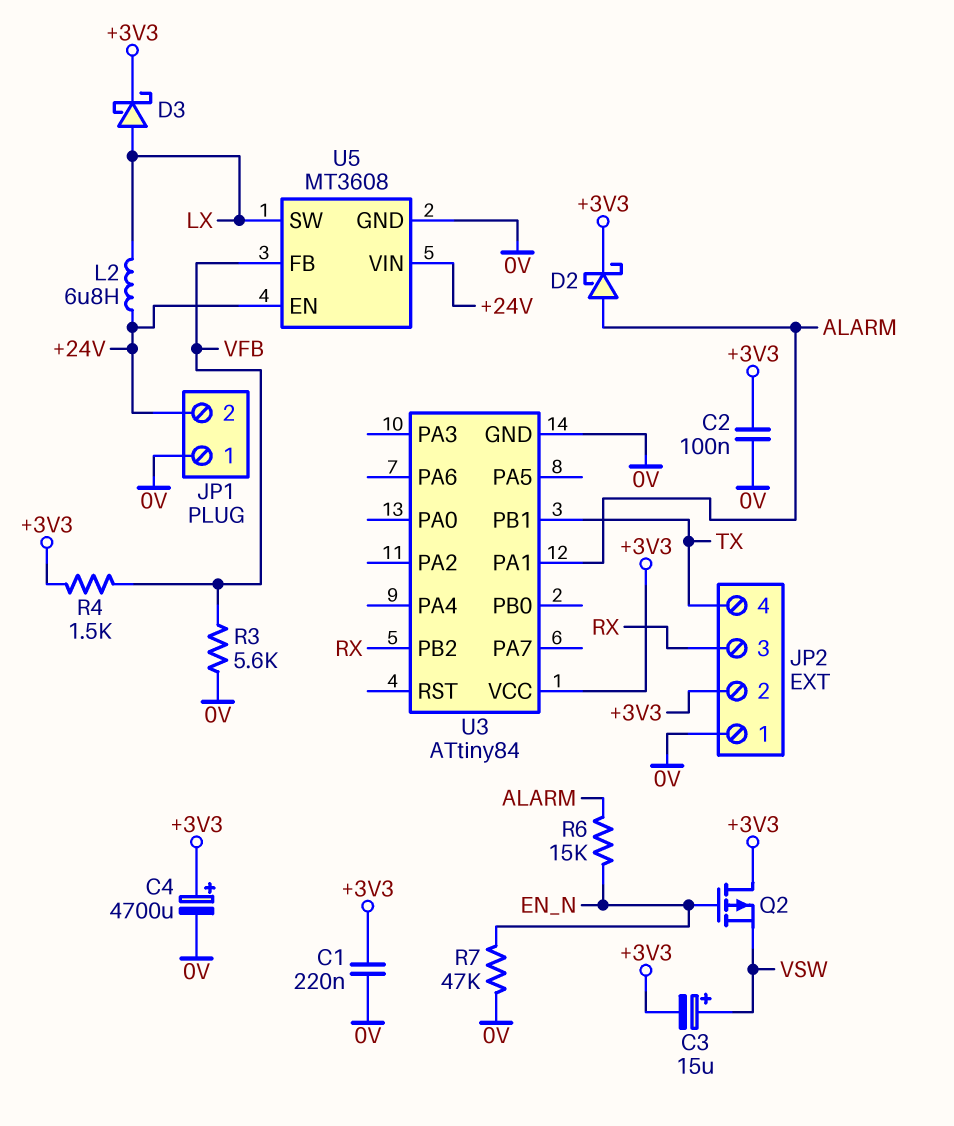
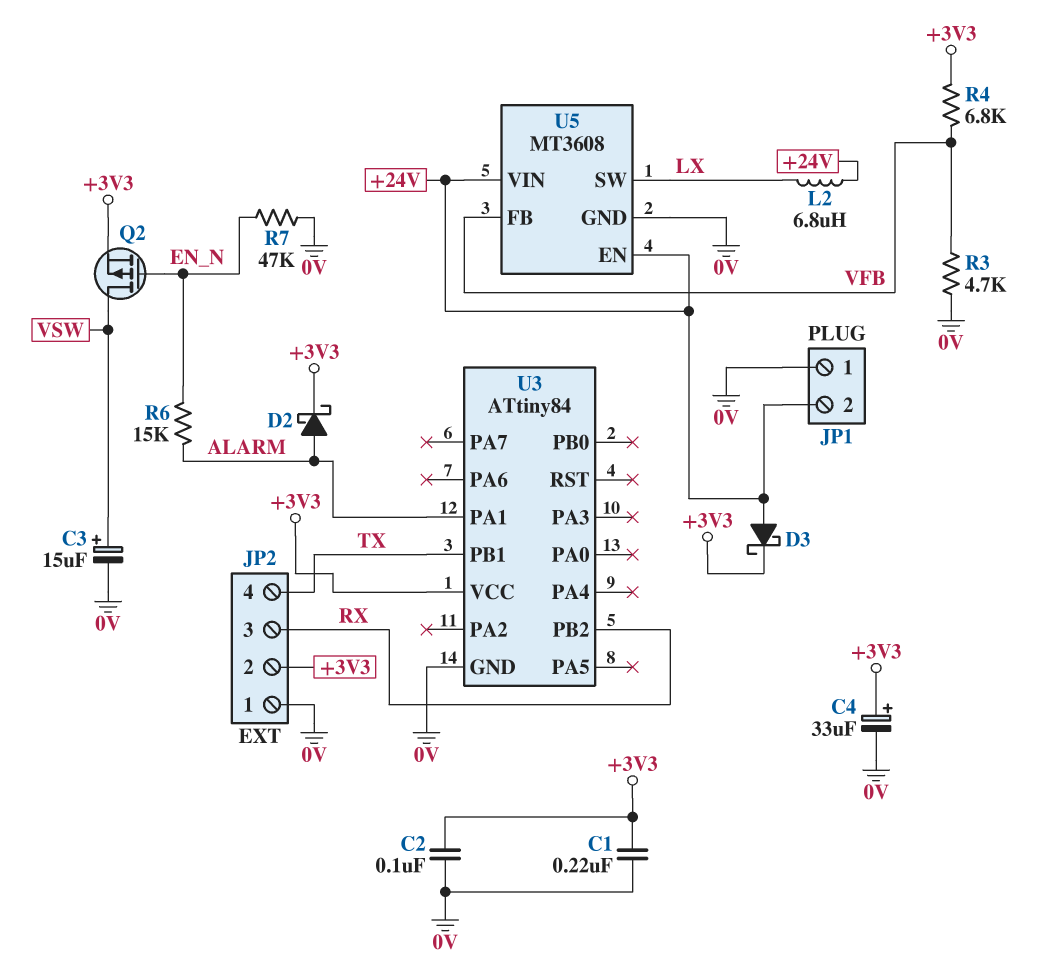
C3: 15uF (plus VSW, minus +3V3) -> 15uF (plus VSW, minus 0V)
C4: 4700uF (plus +3V3, minus 0V) -> 33uF (plus +3V3, minus 0V)
D3: schottky (A LX, K +3V3) -> schottky (A +24V, K +3V3)
Q2: PMOS (G EN_N, D +3V3, S VSW) -> PMOS (G EN_N, D VSW, S +3V3)
R3: 5.6k (0V, VFB) -> 4.7k (0V, VFB)
R4: 1.5k (+3V3, VFB) -> 6.8k (+3V3, VFB)

